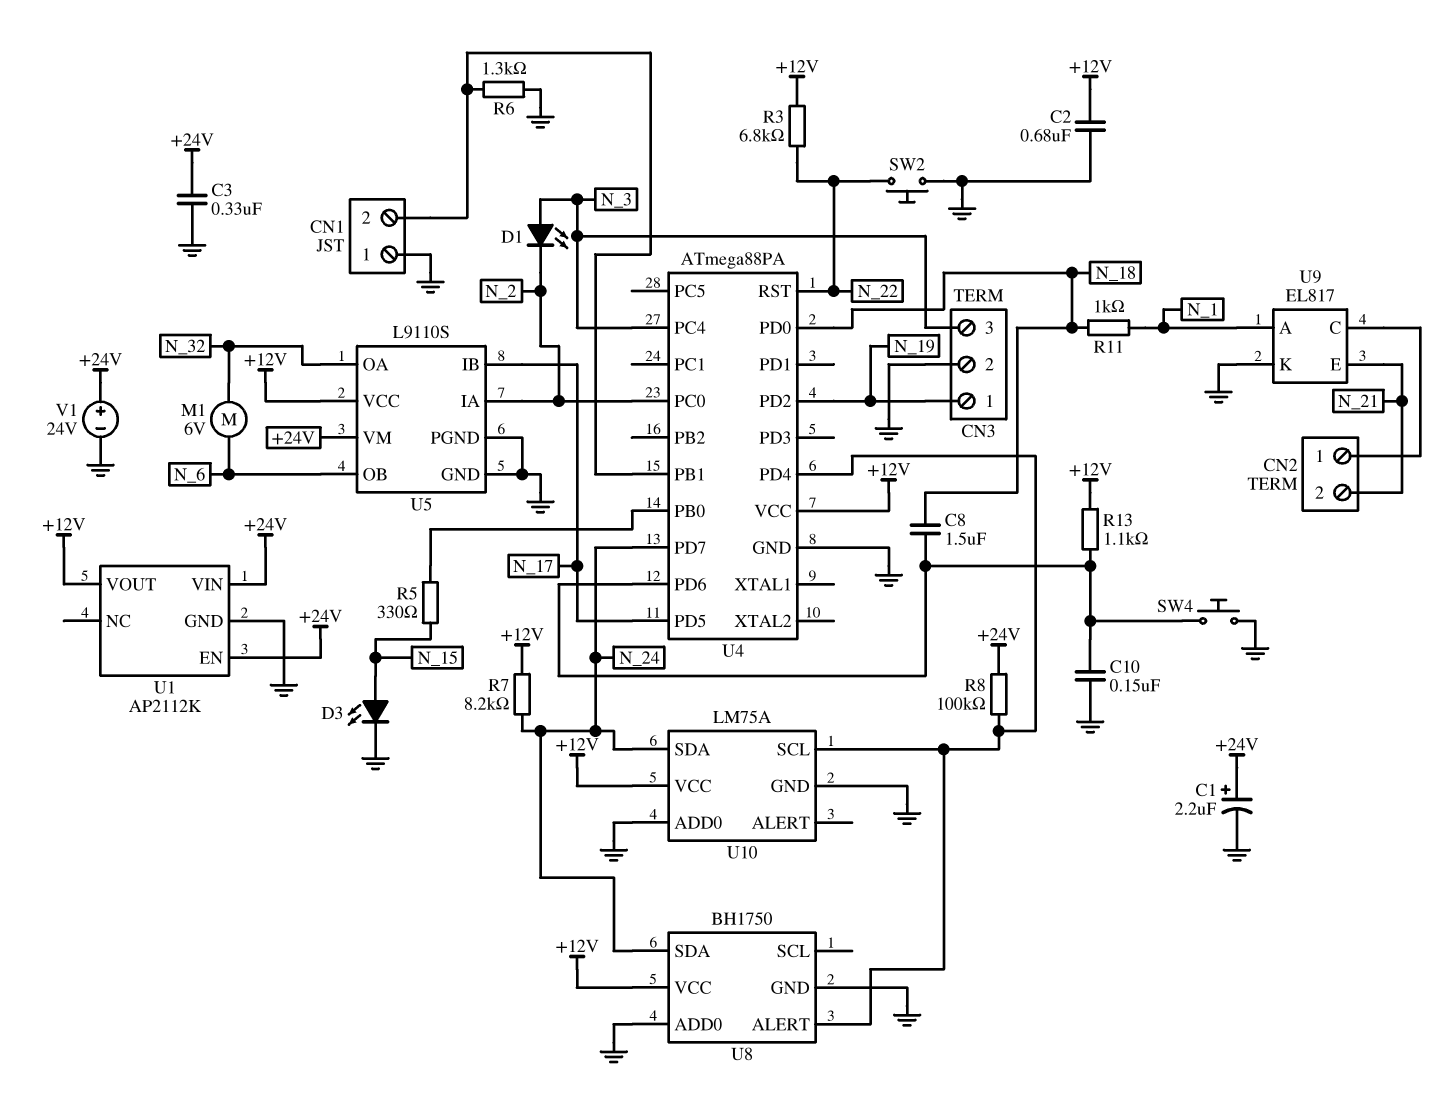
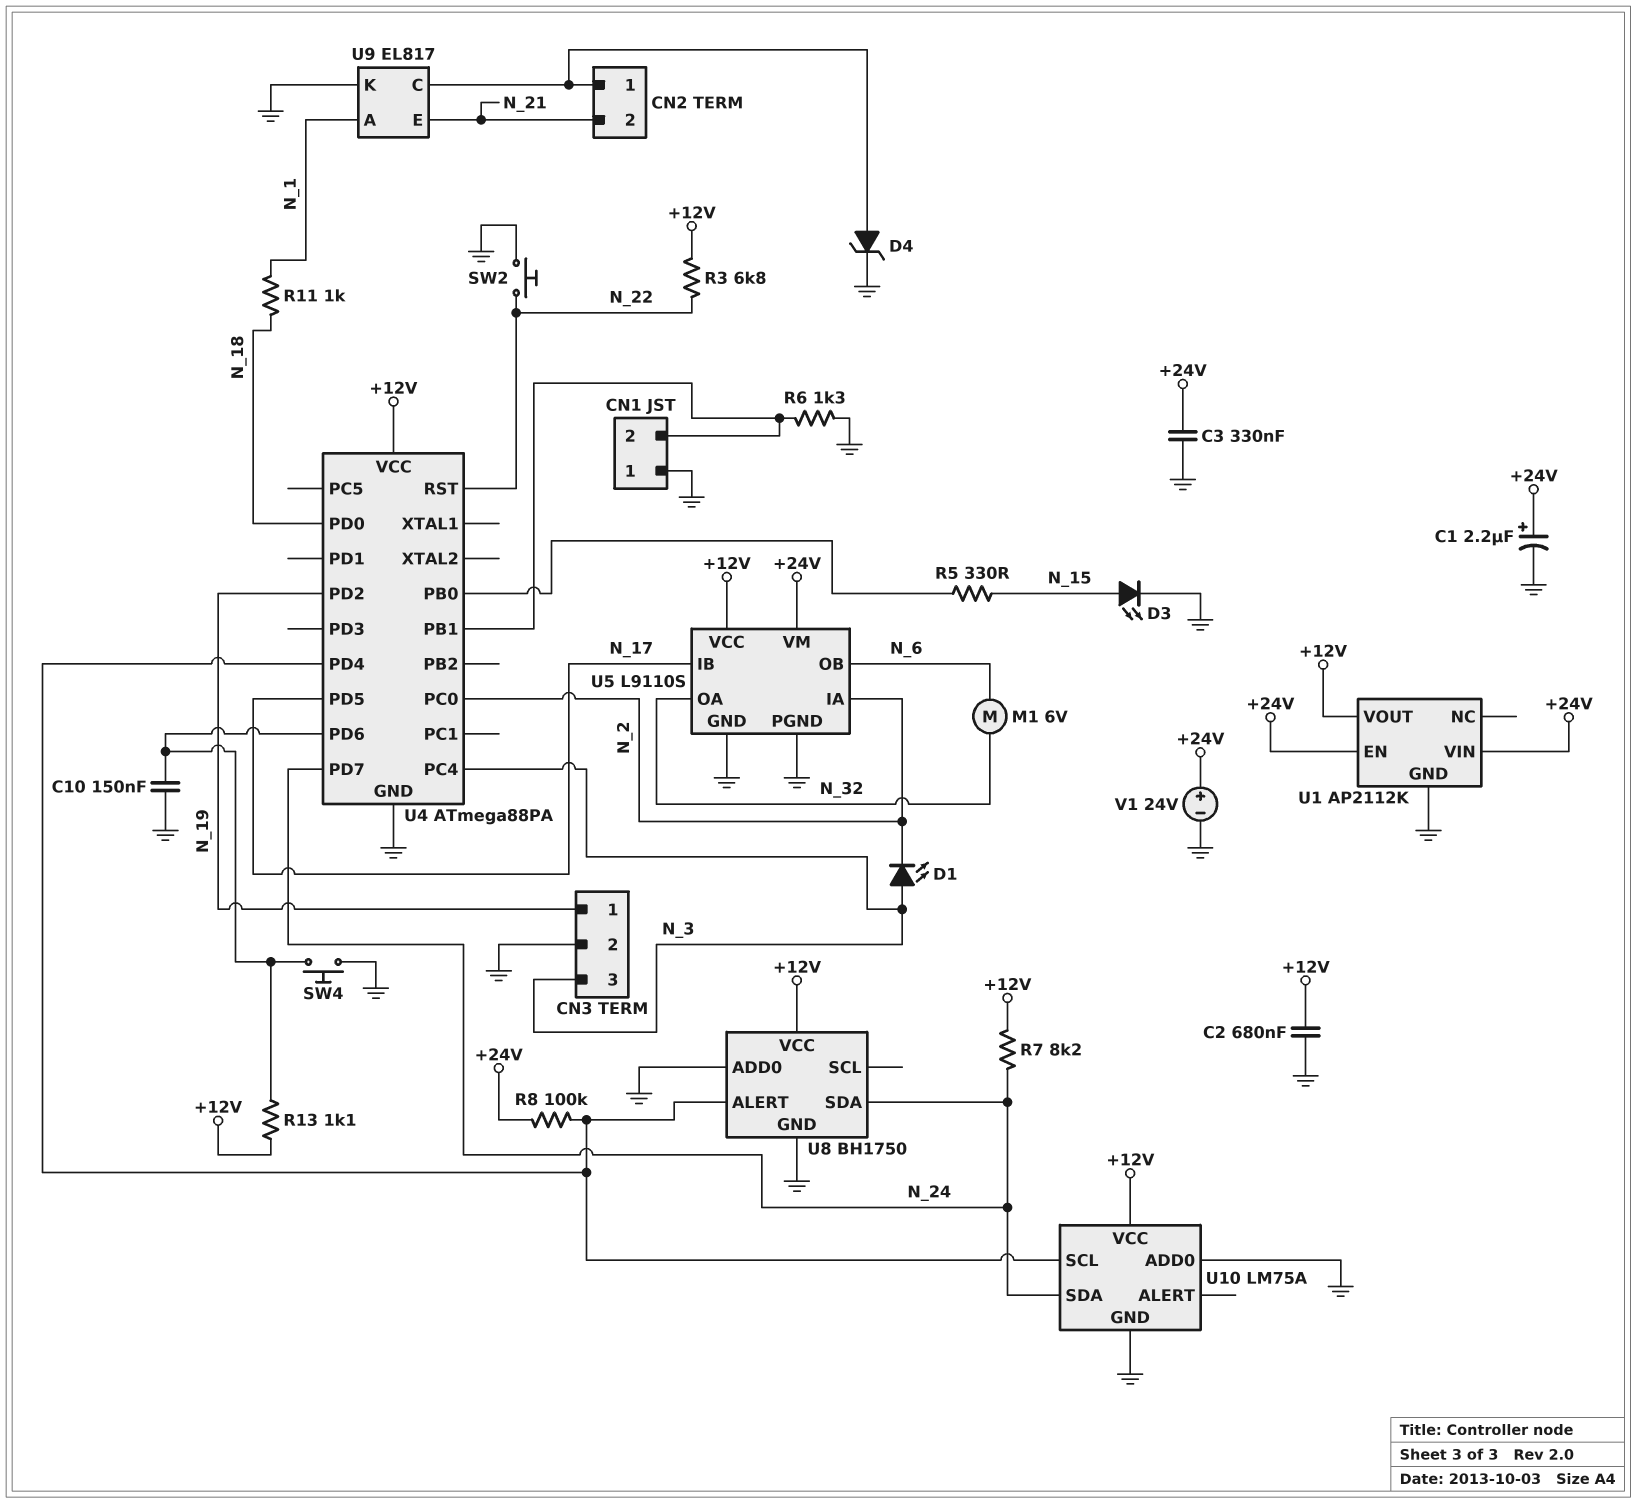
C8: 1.5uF (N_18, U4/PD6) -> none
D4: none -> zener (A CN2/1, K GND)

